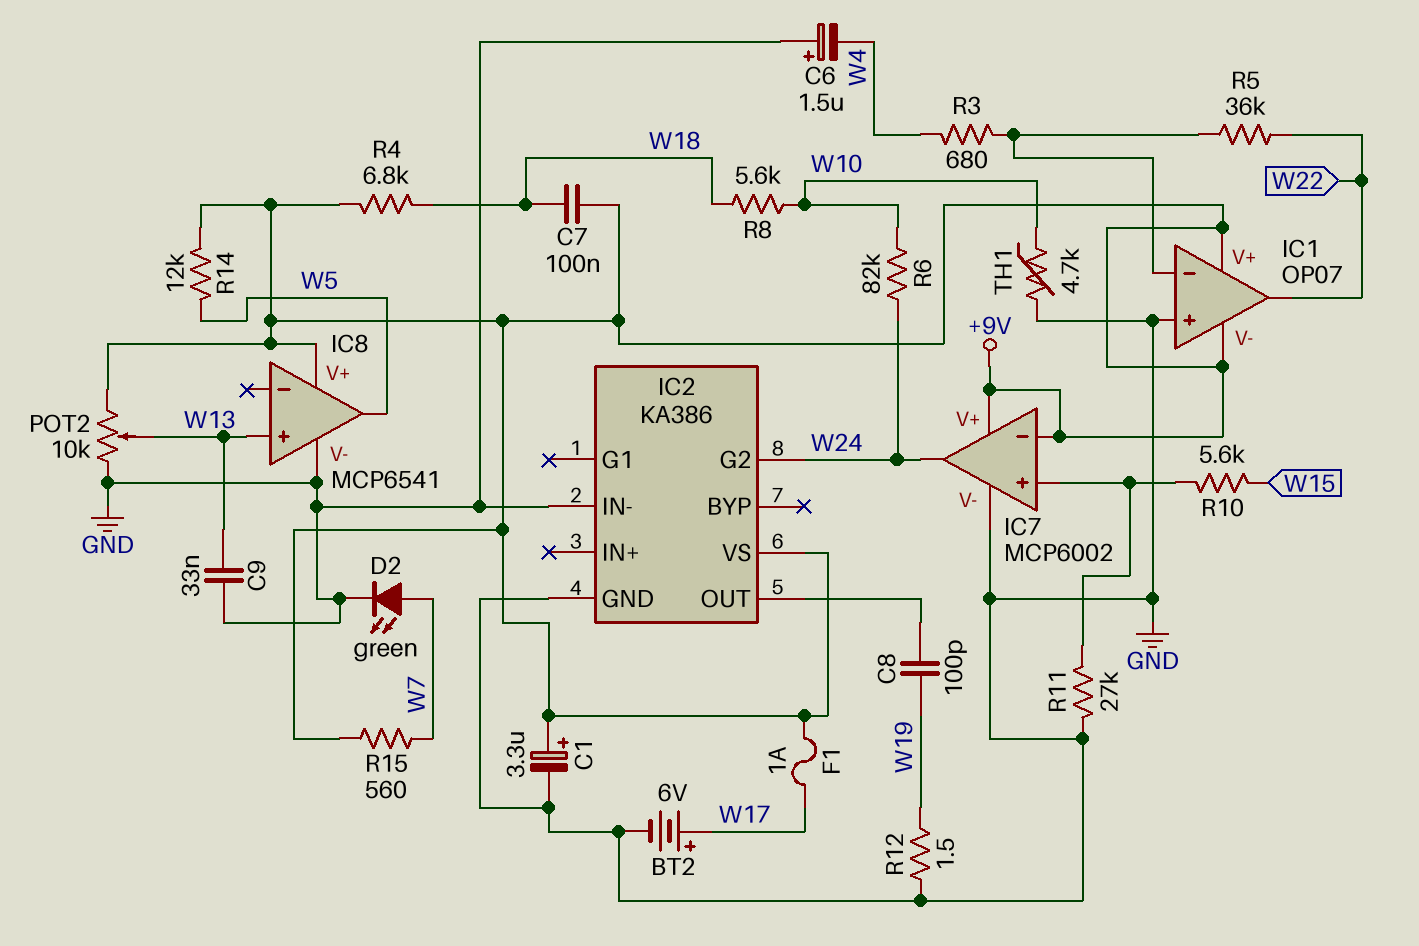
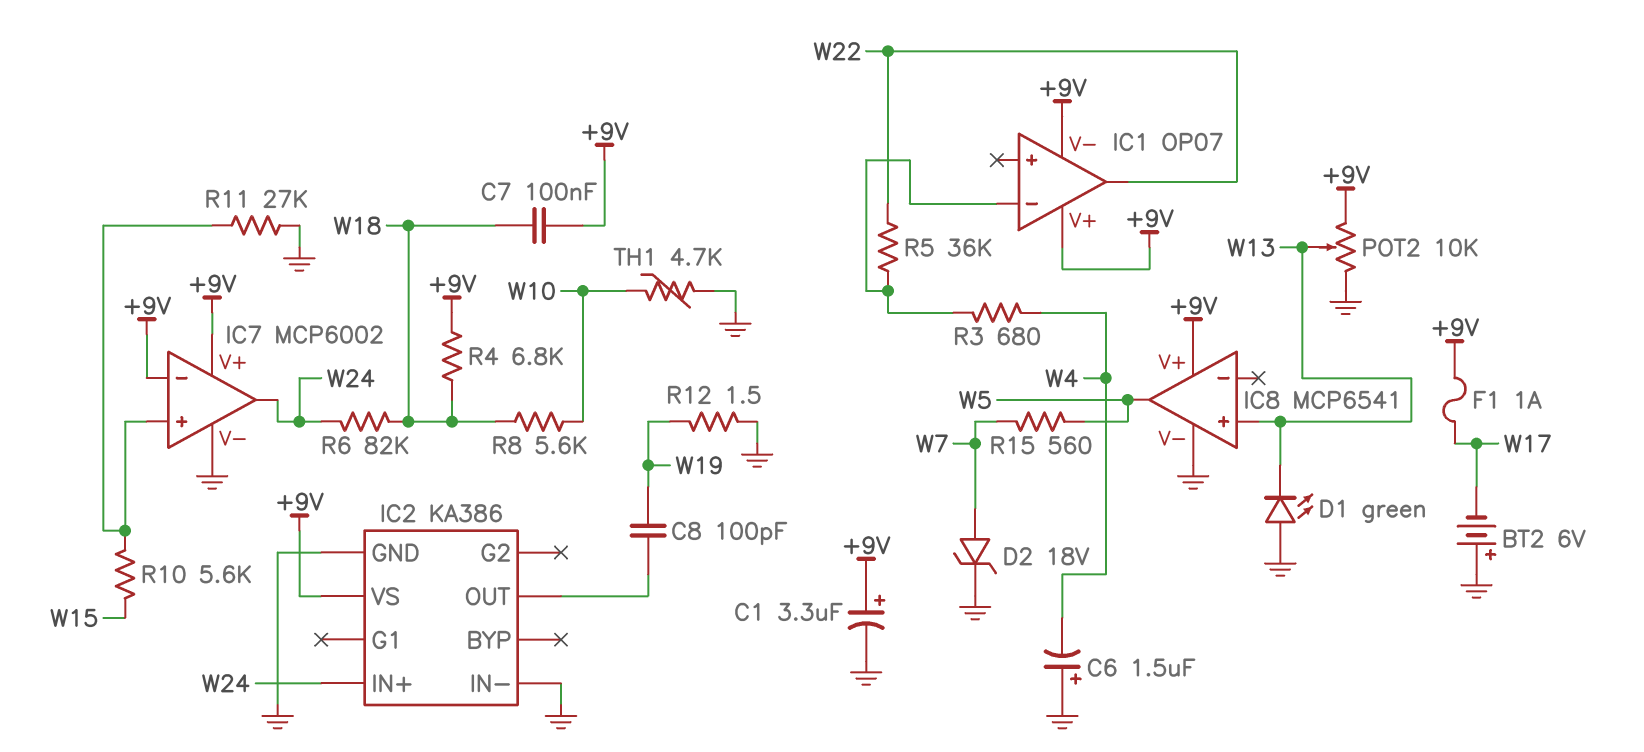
BT2: 6V (plus W17, minus GND) -> 6V (plus GND, minus W17)
C9: 33nF (GND, W13) -> none
D1: none -> LED green (A GND, K W13)
D2: LED green (A W7, K GND) -> zener 18V (A W7, K GND)
IC1 pin in+: GND -> none
IC2 pin G2: W24 -> none
IC2 pin IN+: none -> W24
R6: 82k (W10, W24) -> 82k (W18, W24)
R14: 12k (+9V, W5) -> none
R15: 560 (+9V, W7) -> 560 (W5, W7)

